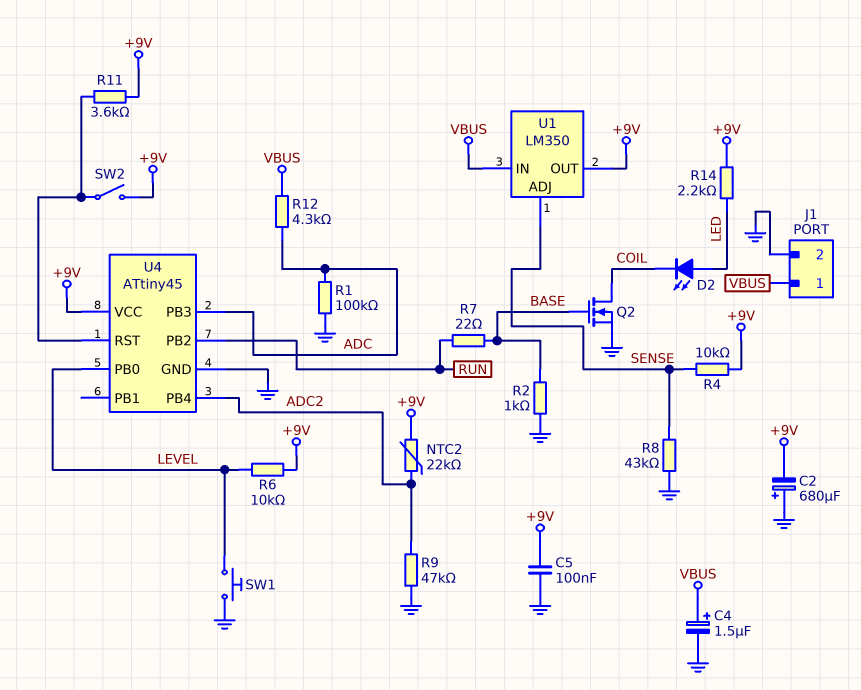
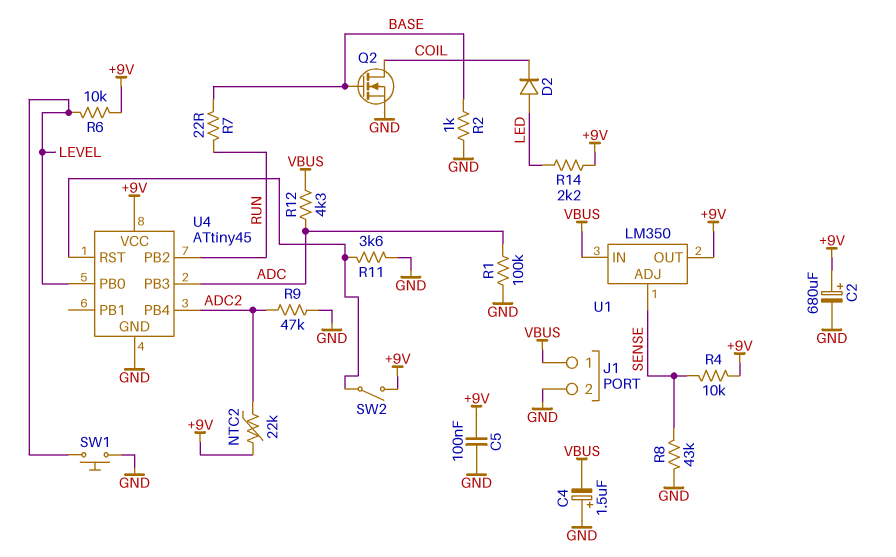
C2: 680uF (plus GND, minus +9V) -> 680uF (plus +9V, minus GND)
C4: 1.5uF (plus VBUS, minus GND) -> 1.5uF (plus GND, minus VBUS)
D2: LED (A LED, K COIL) -> diode (A LED, K COIL)
R11: 3.6k (+9V, U4/RST) -> 3.6k (GND, U4/RST)

